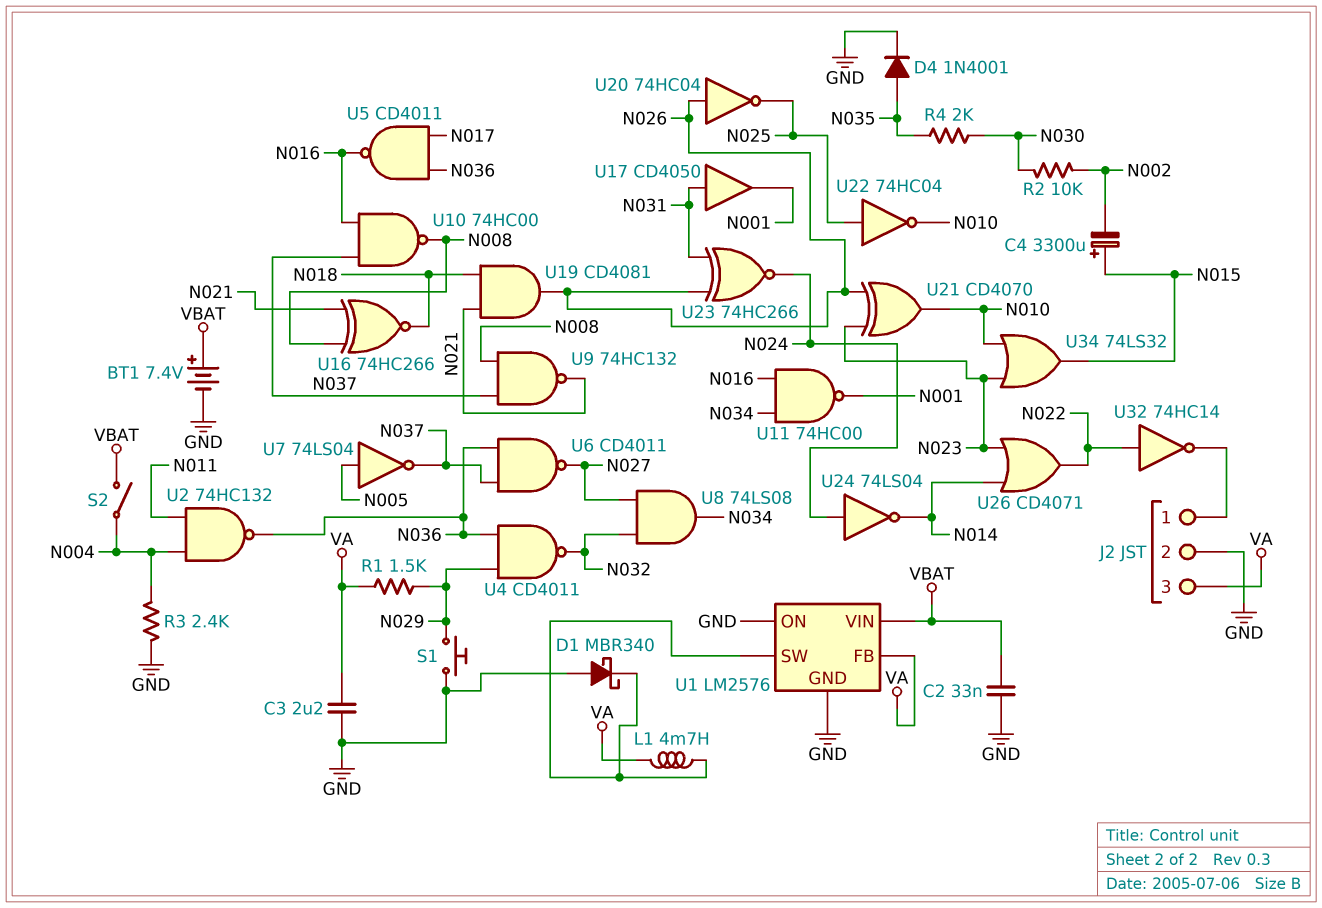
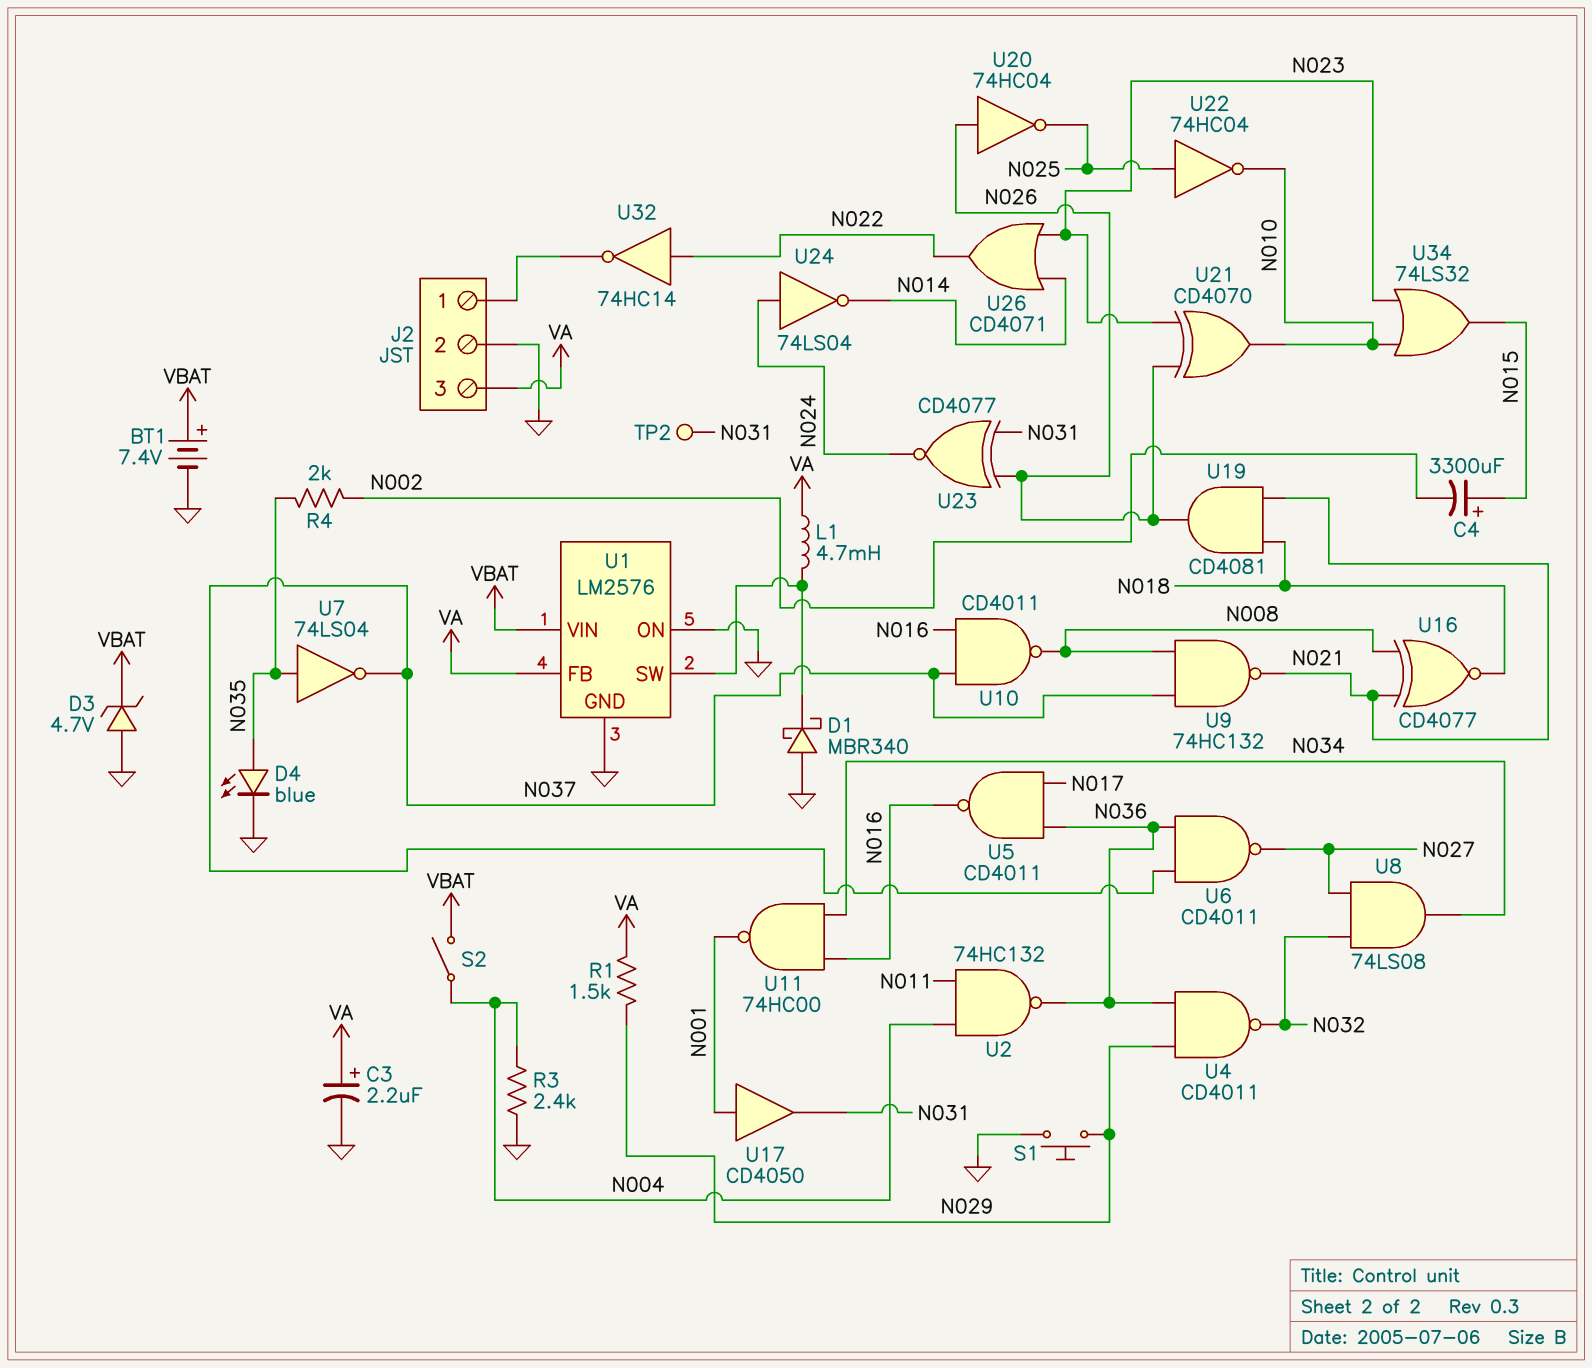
C2: 33nF (GND, VBAT) -> none
C3: 2.2uF (GND, VA) -> 2.2uF (plus VA, minus GND)
D3: none -> zener 4.7V (A GND, K VBAT)
D4: diode 1N4001 (A N035, K GND) -> LED blue (A N035, K GND)
R2: 10k (N002, N030) -> none
R4: 2k (N030, N035) -> 2k (N002, N035)
TP2: none -> test point (N031)
U7: NOT 74LS04 (in N005, out N037) -> NOT 74LS04 (in N035, out N037)
U10: NAND 74HC00 (in N016, in N037, out N008) -> NAND CD4011 (in N016, in N037, out N008)
U16: XNOR 74HC266 (in N008, in N021, out N018) -> XNOR CD4077 (in N008, in N021, out N018)
U17: buffer CD4050 (in N031, out N001) -> buffer CD4050 (in N001, out N031)
U23: XNOR 74HC266 (in N026, in N031, out N024) -> XNOR CD4077 (in N026, in N031, out N024)

